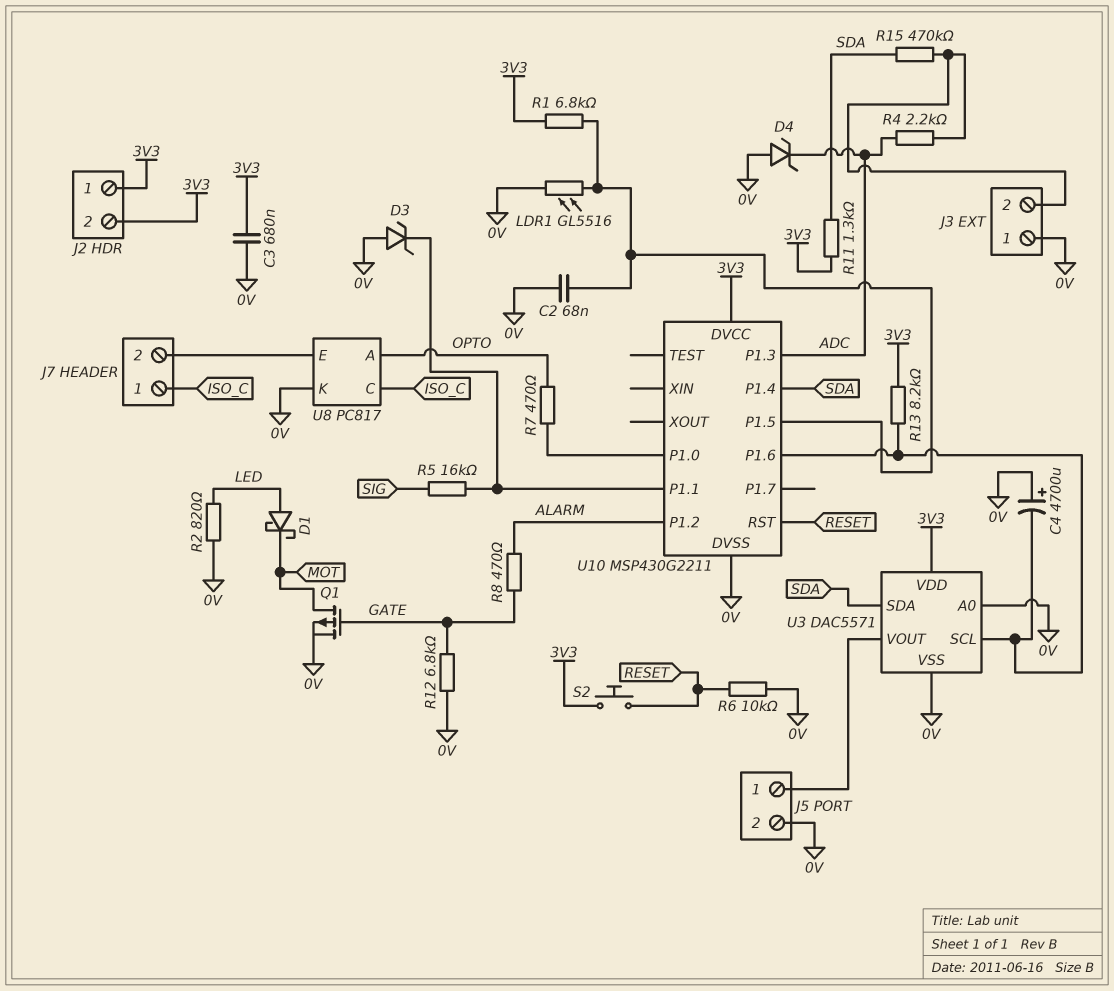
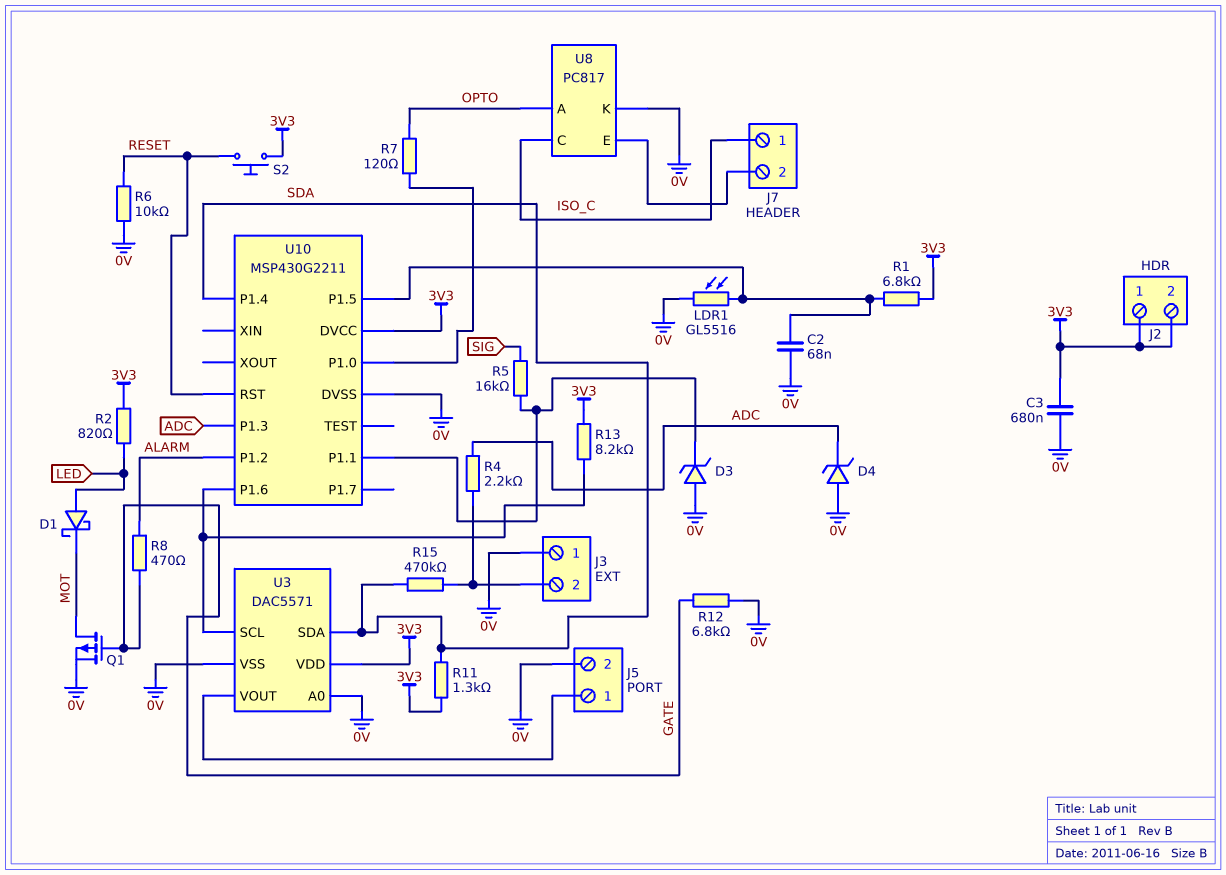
C4: 4700uF (plus 0V, minus U3/SCL) -> none
R2: 820 (0V, LED) -> 820 (3V3, LED)
R7: 470 (OPTO, U10/P1.0) -> 120 (OPTO, U10/P1.0)

